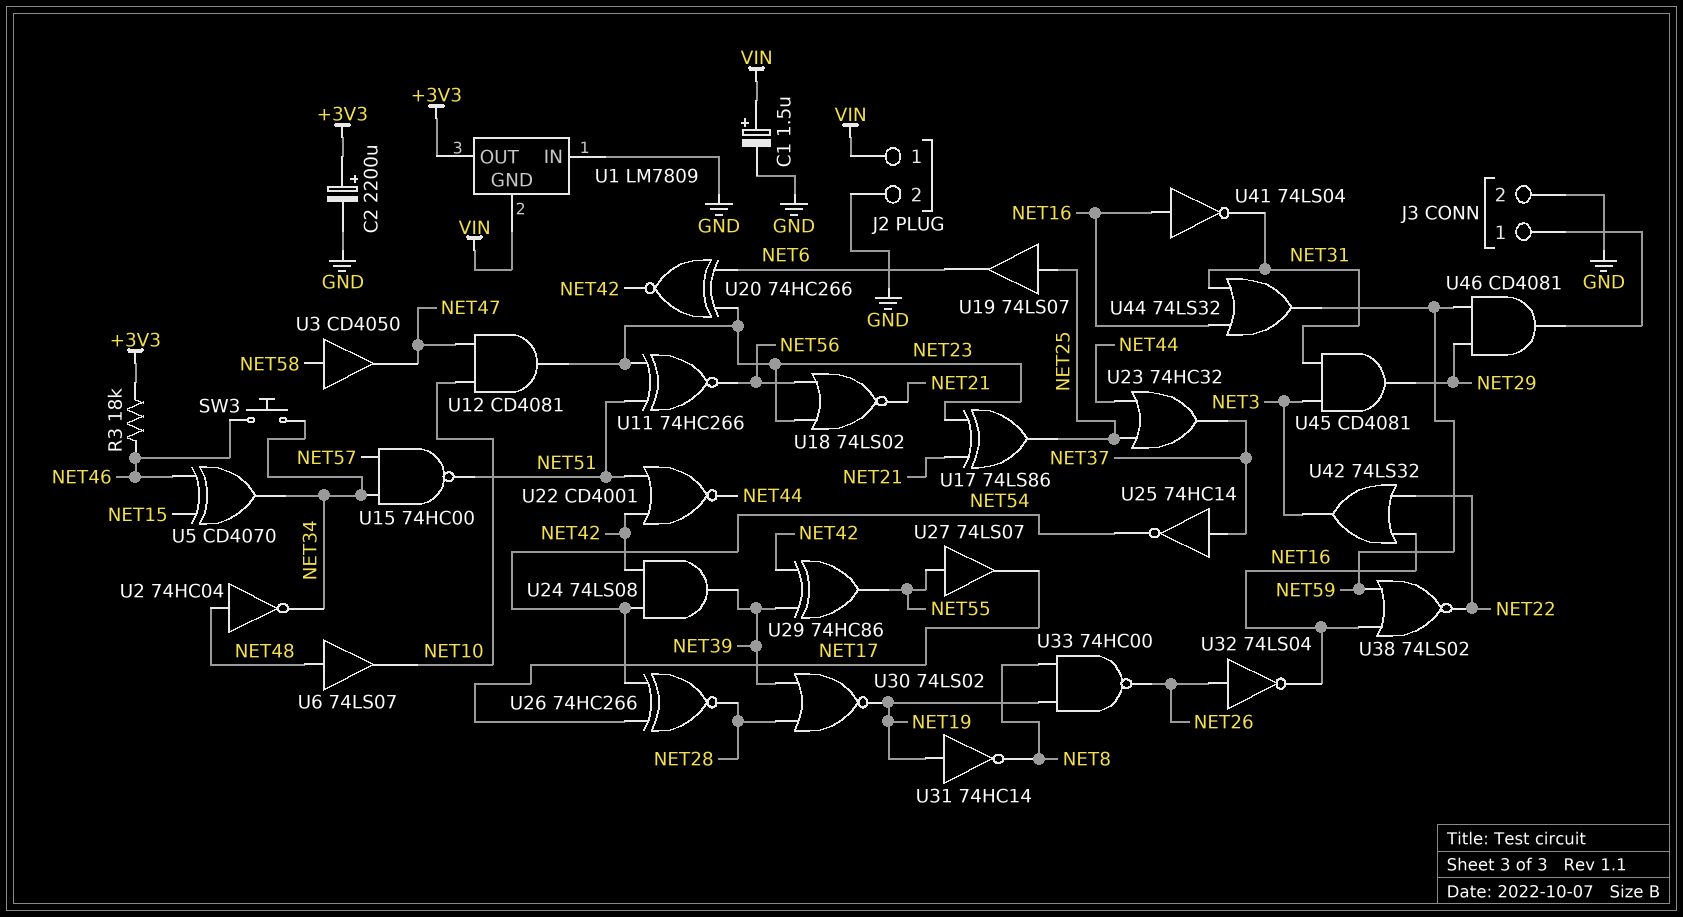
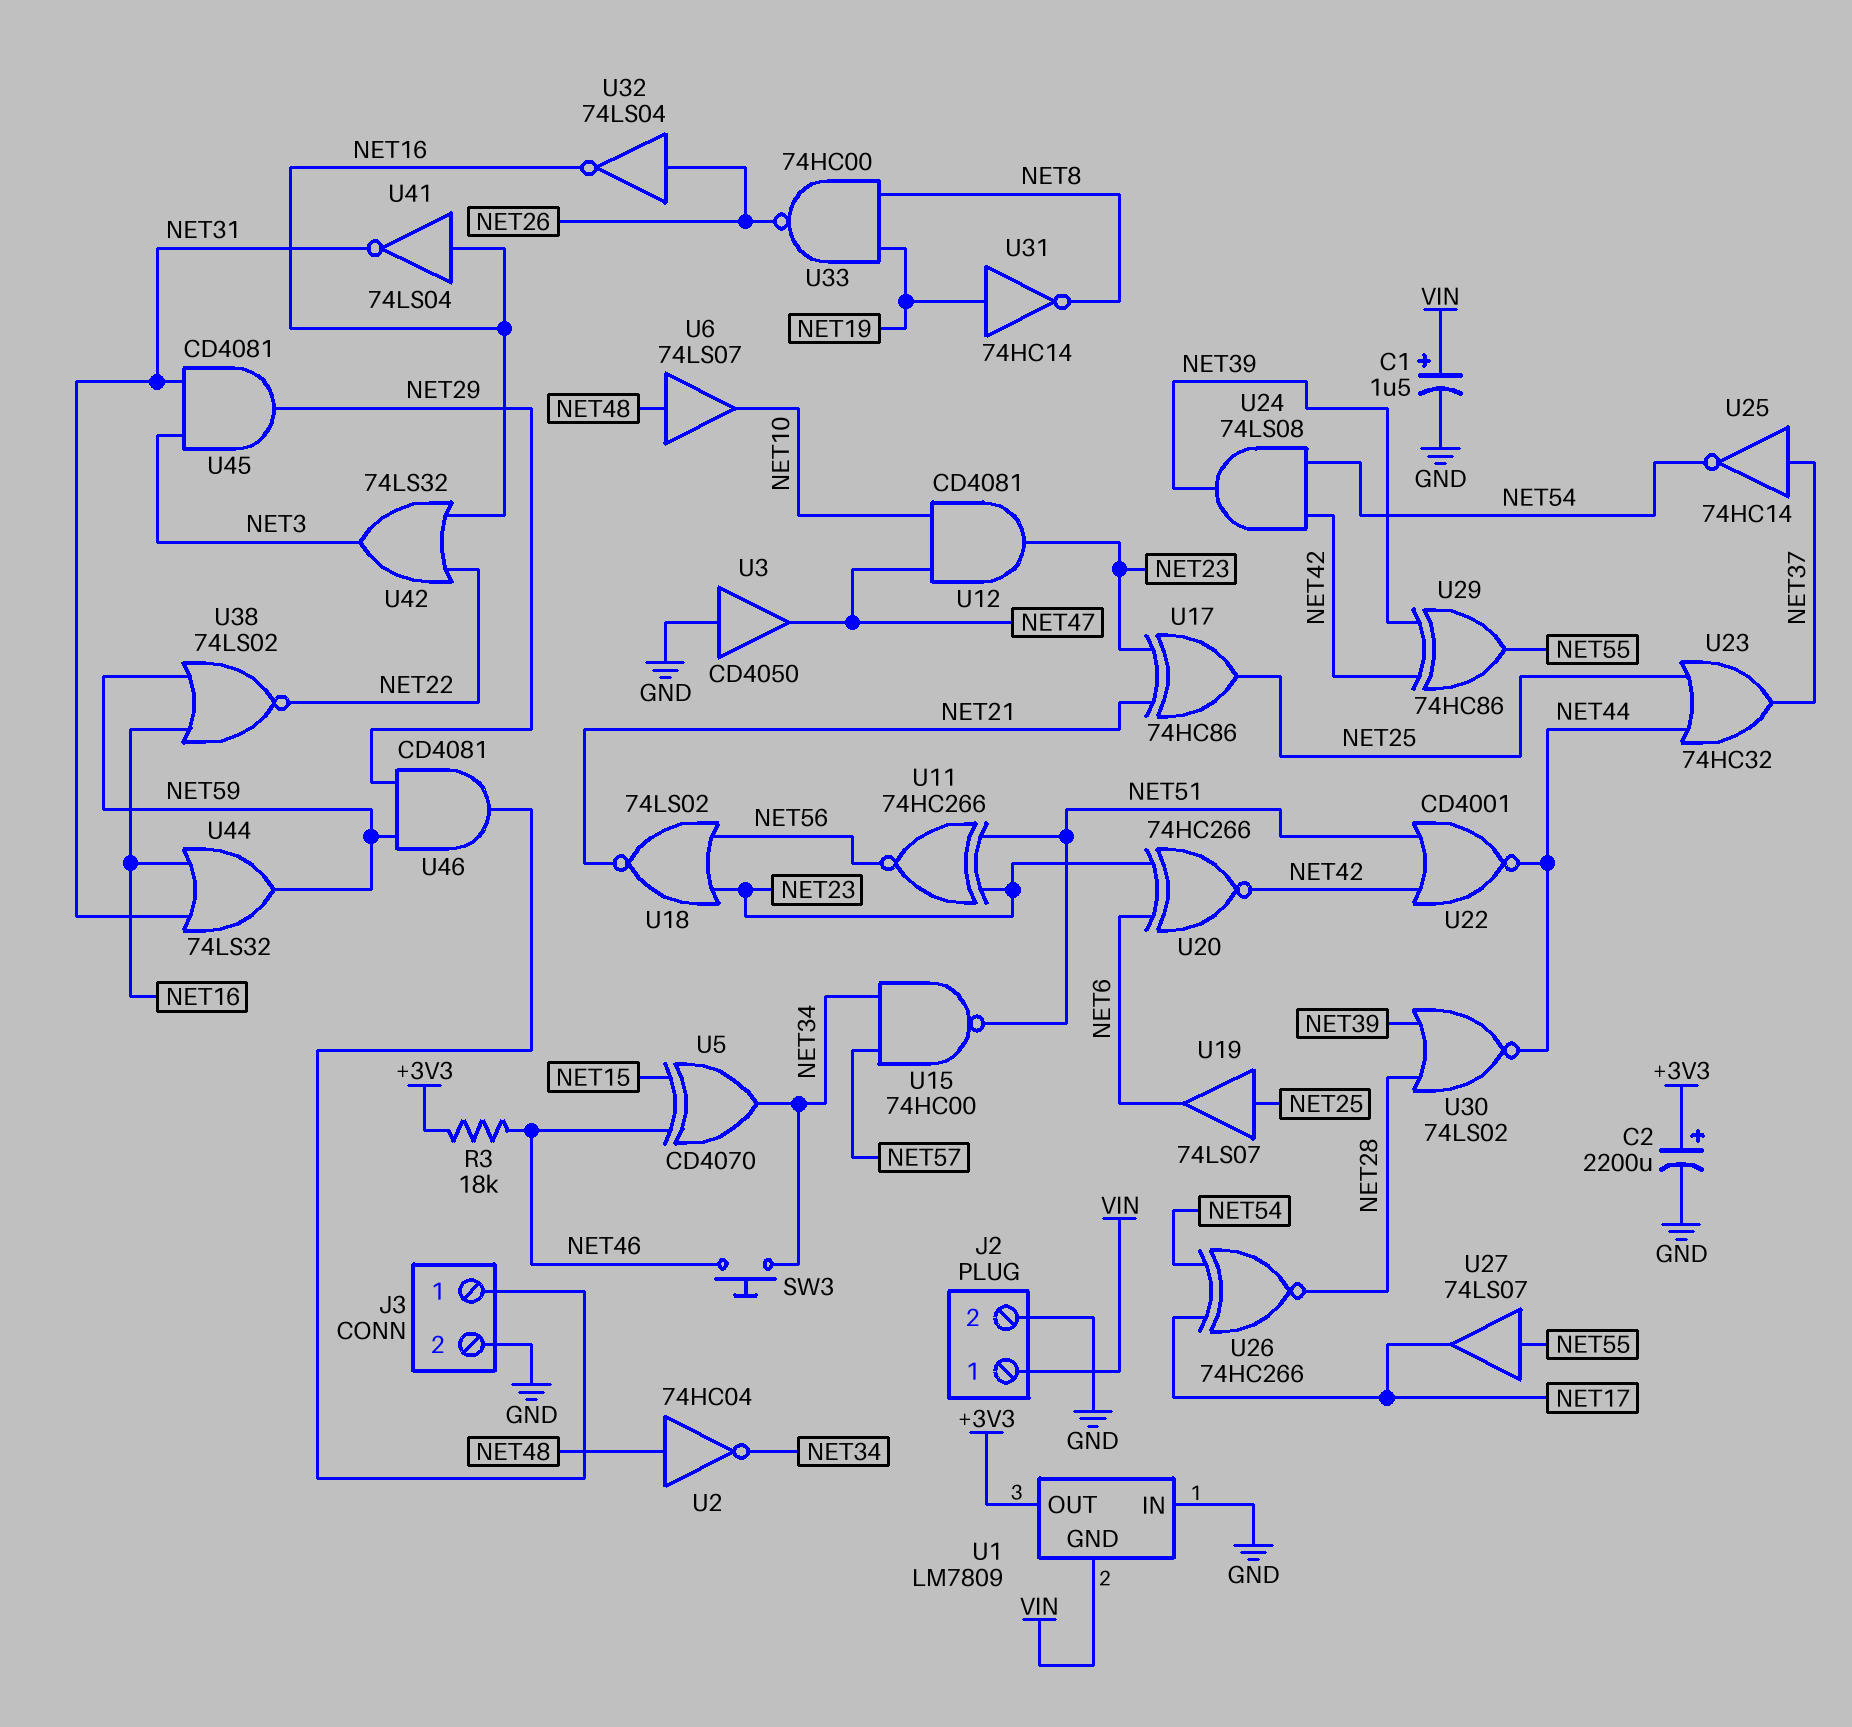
U3: buffer CD4050 (in NET58, out NET47) -> buffer CD4050 (in GND, out NET47)
U17: XOR 74LS86 (in NET21, in NET23, out NET25) -> XOR 74HC86 (in NET21, in NET23, out NET25)
U30: NOR 74LS02 (in NET28, in NET39, out NET19) -> NOR 74LS02 (in NET28, in NET39, out NET44)

